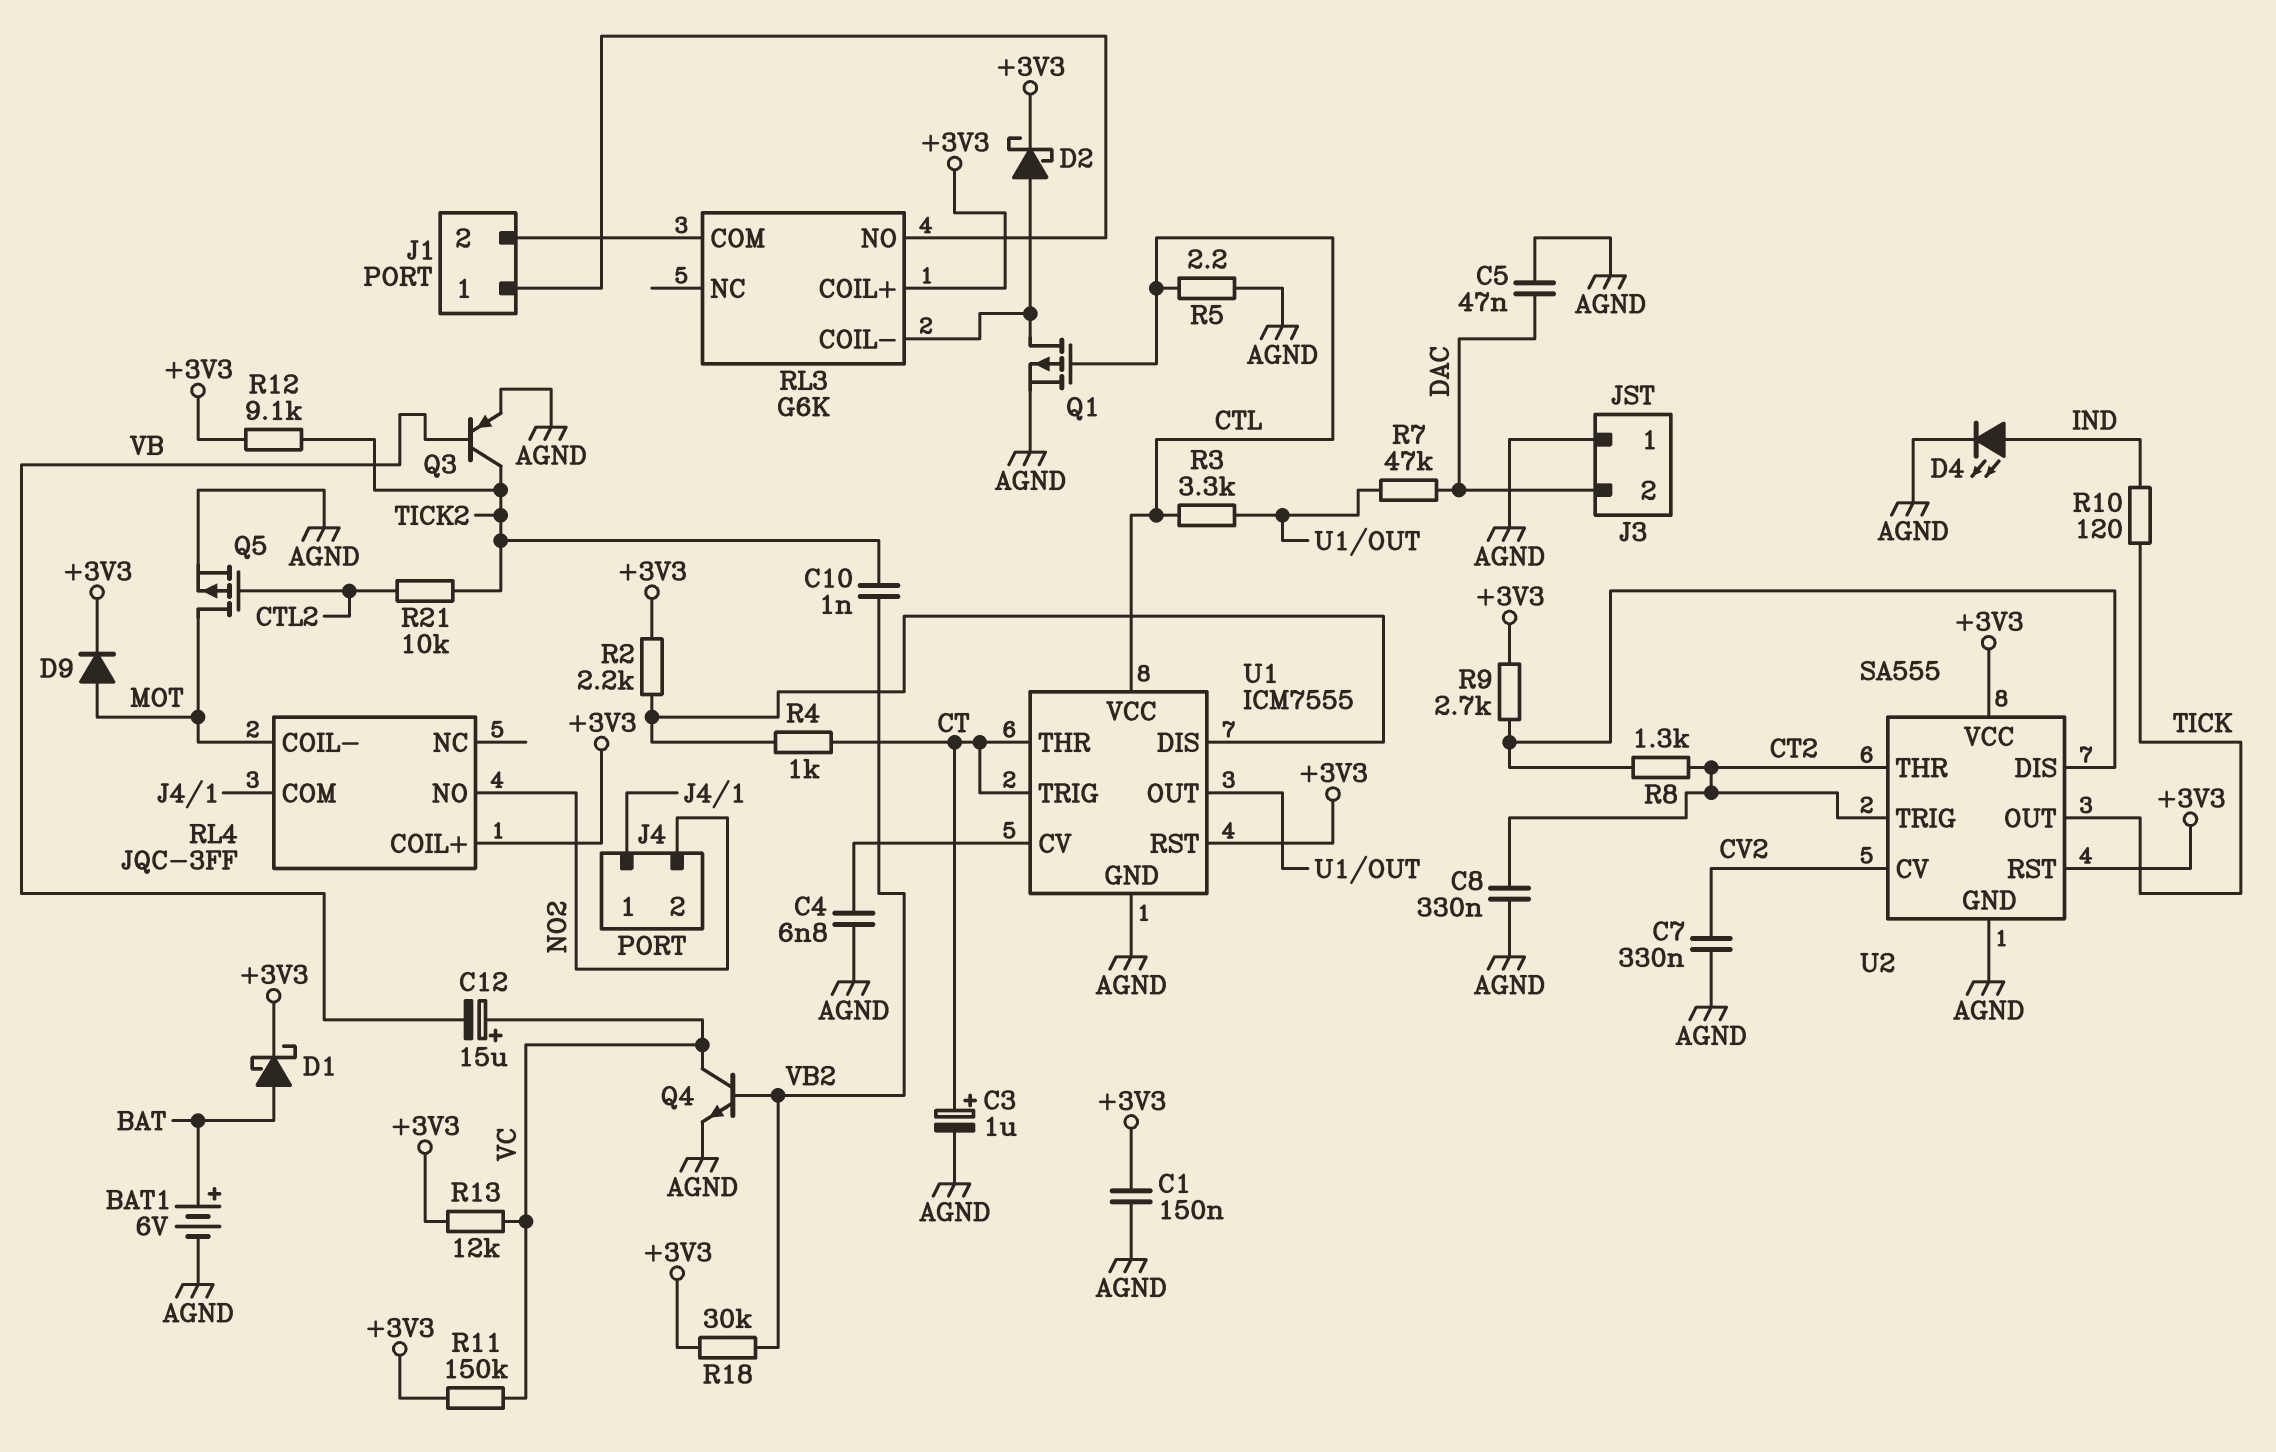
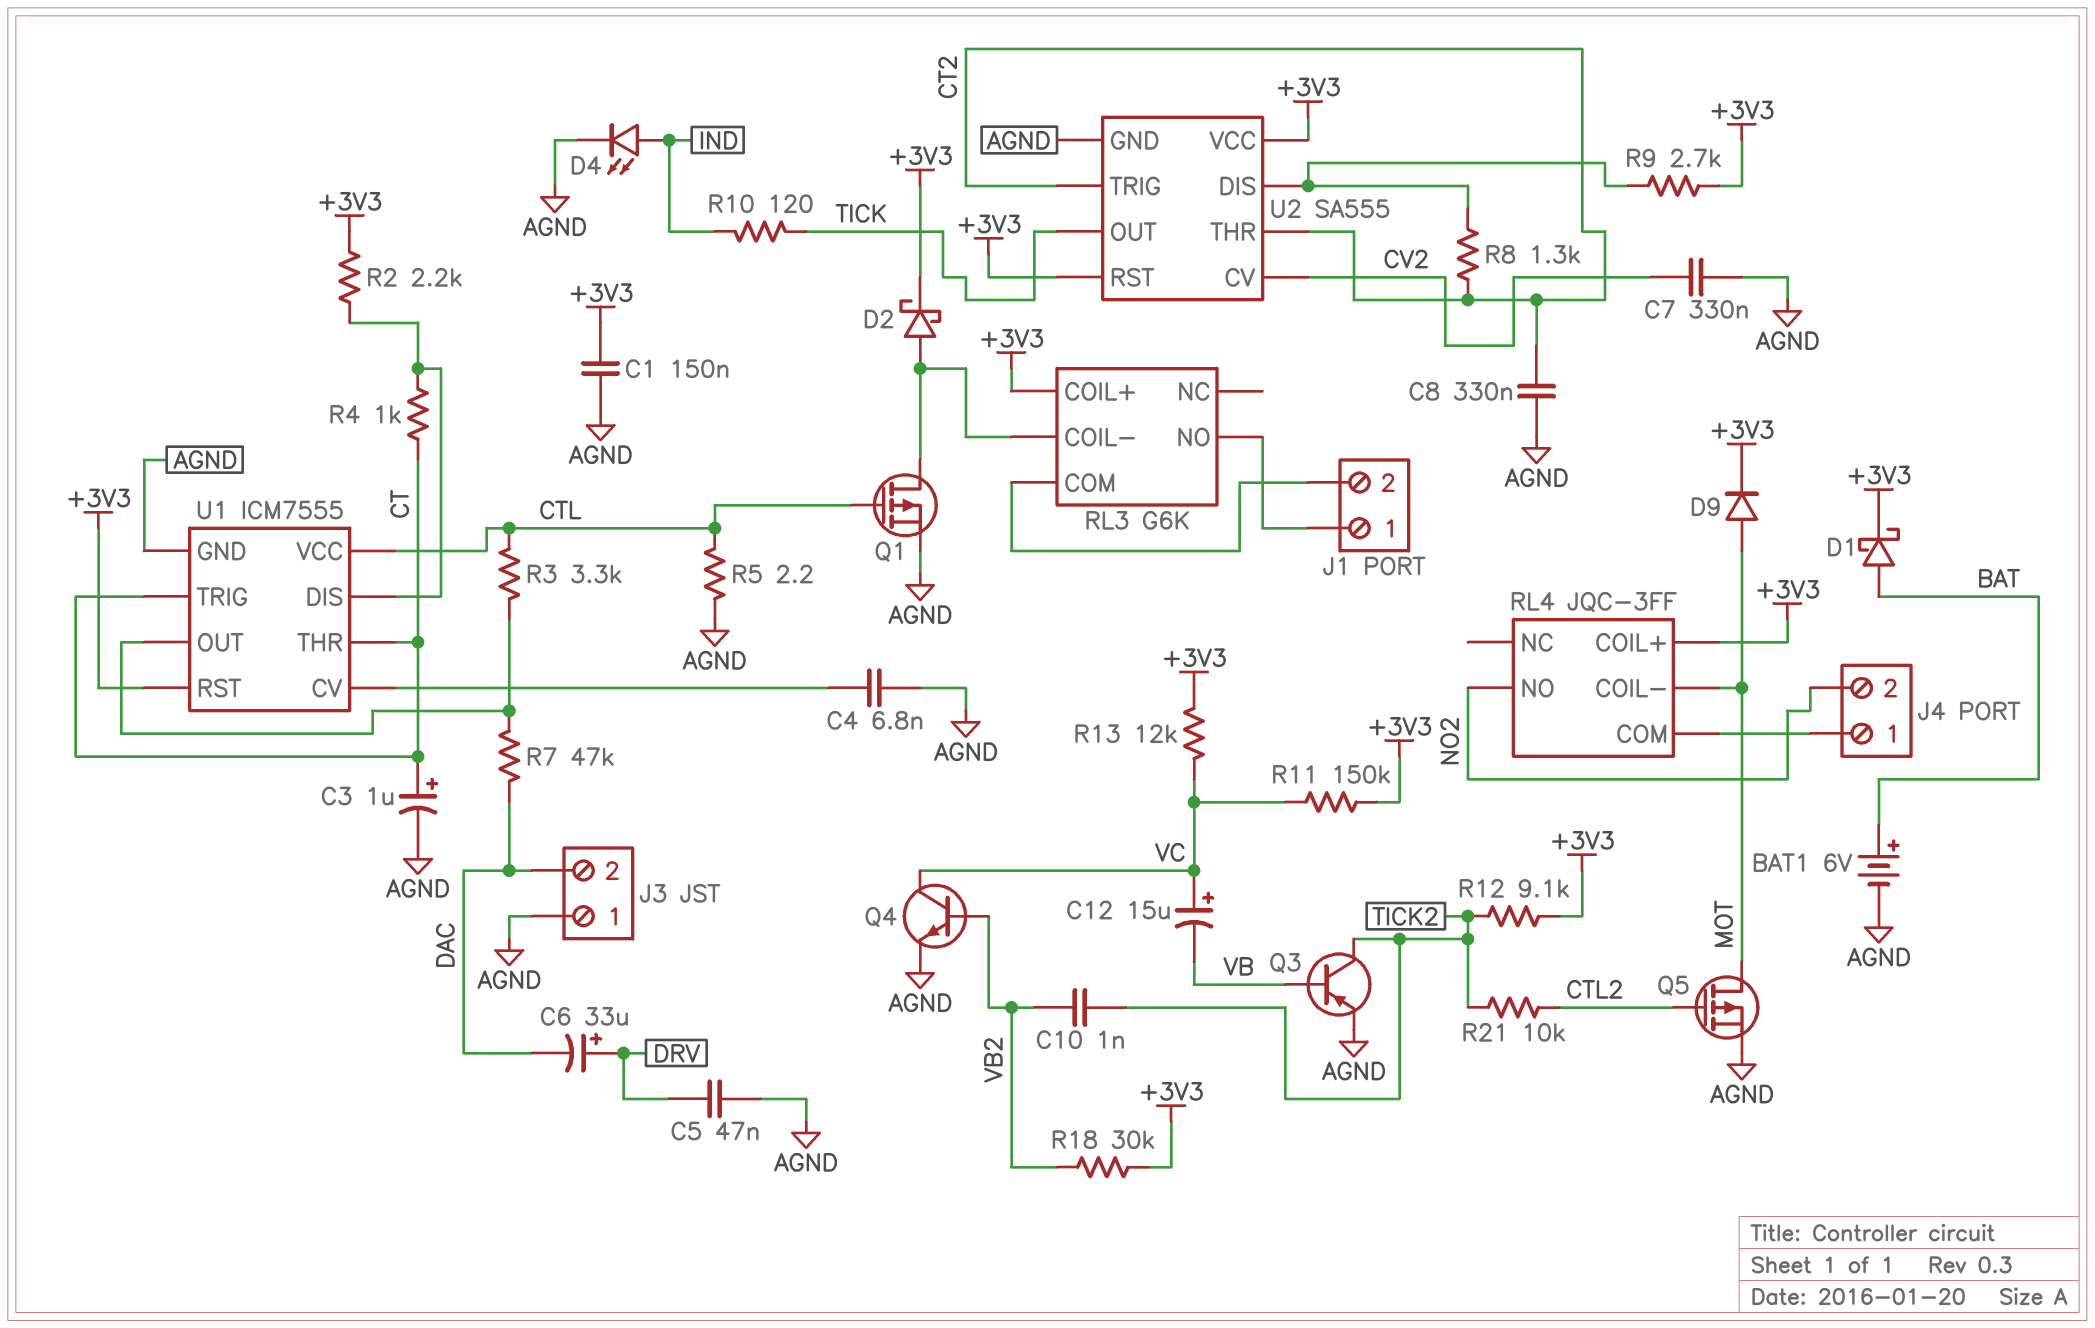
C5: 47nF (AGND, DAC) -> 47nF (AGND, DRV)
C6: none -> 33uF (plus DRV, minus DAC)

